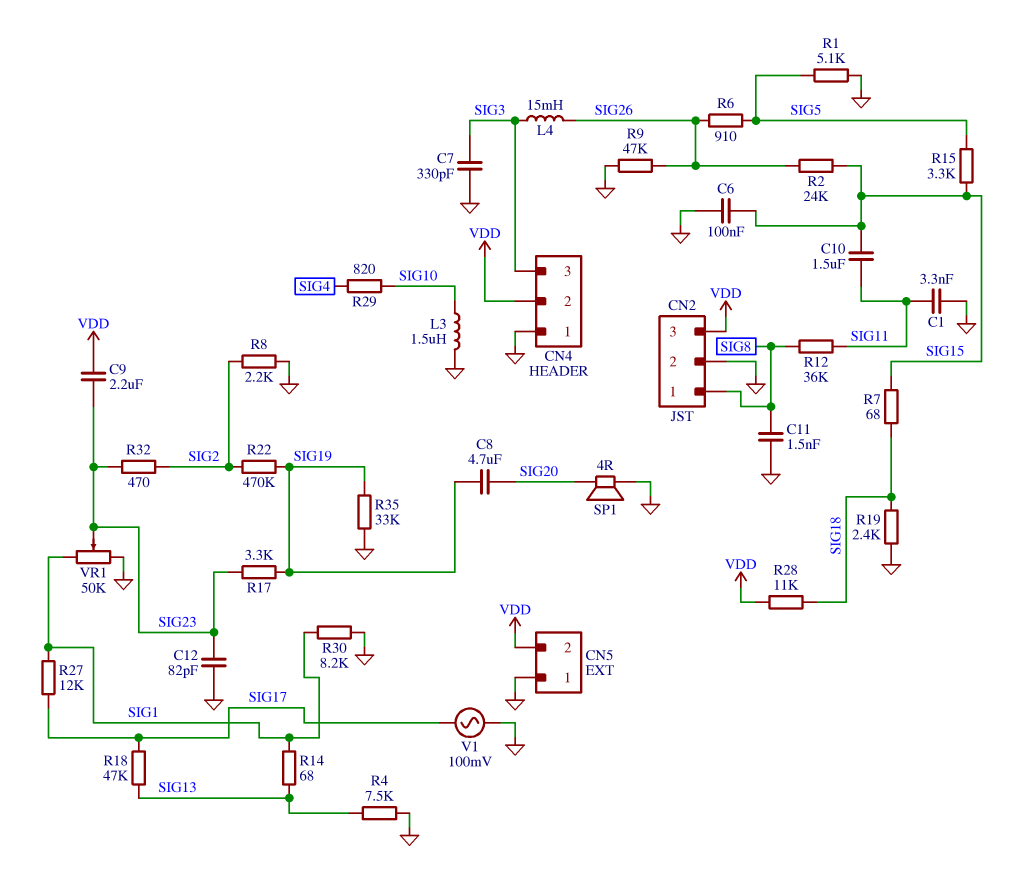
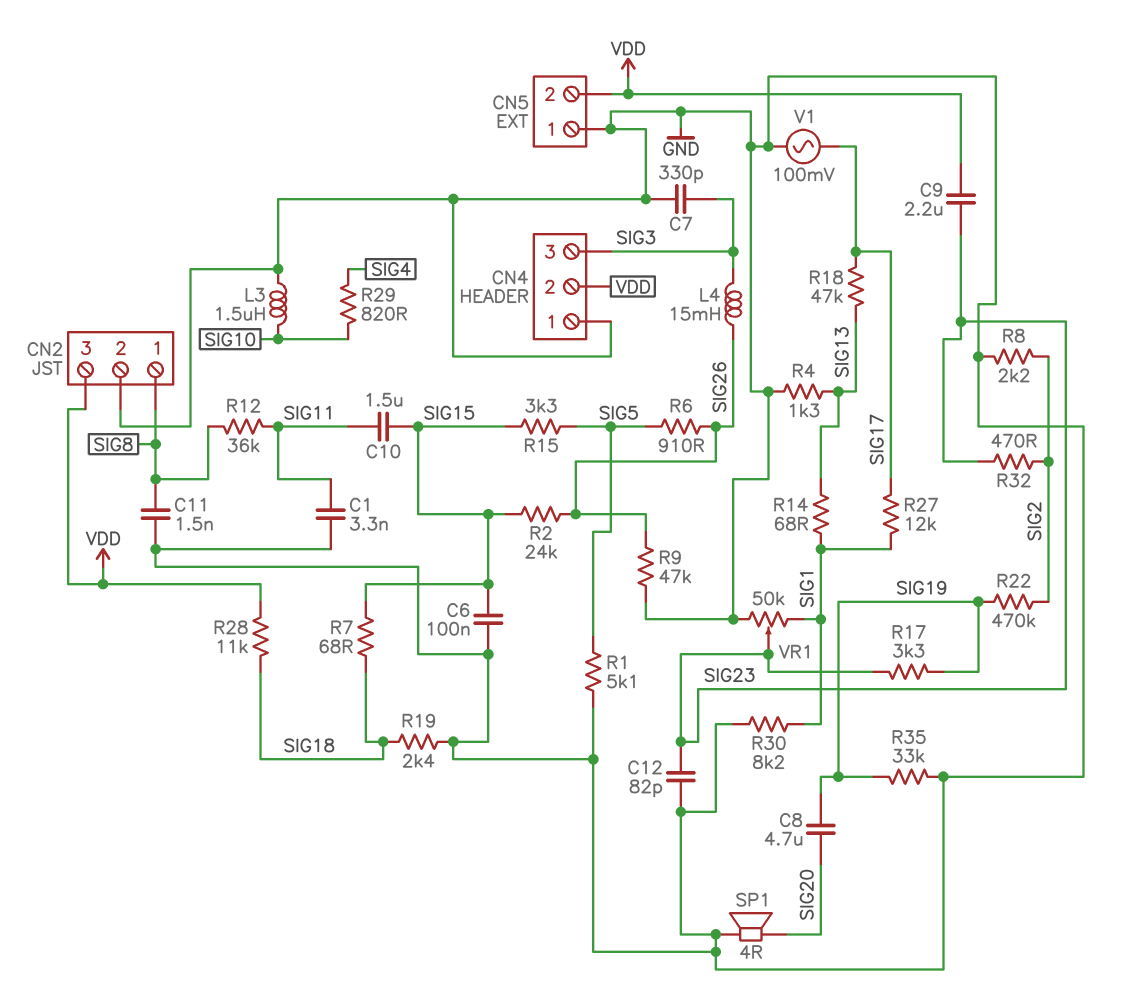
R4: 7.5k (GND, SIG13) -> 1.3k (GND, SIG13)

